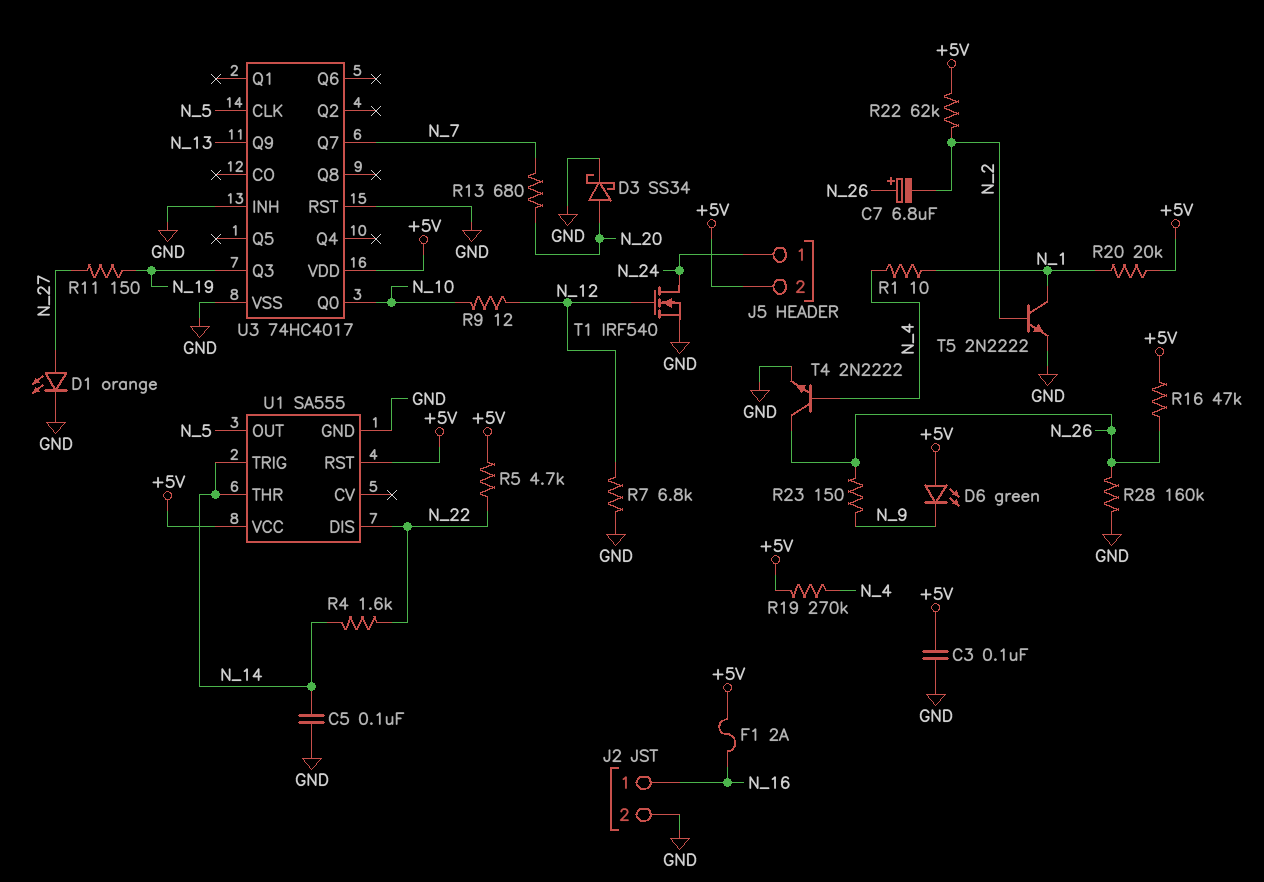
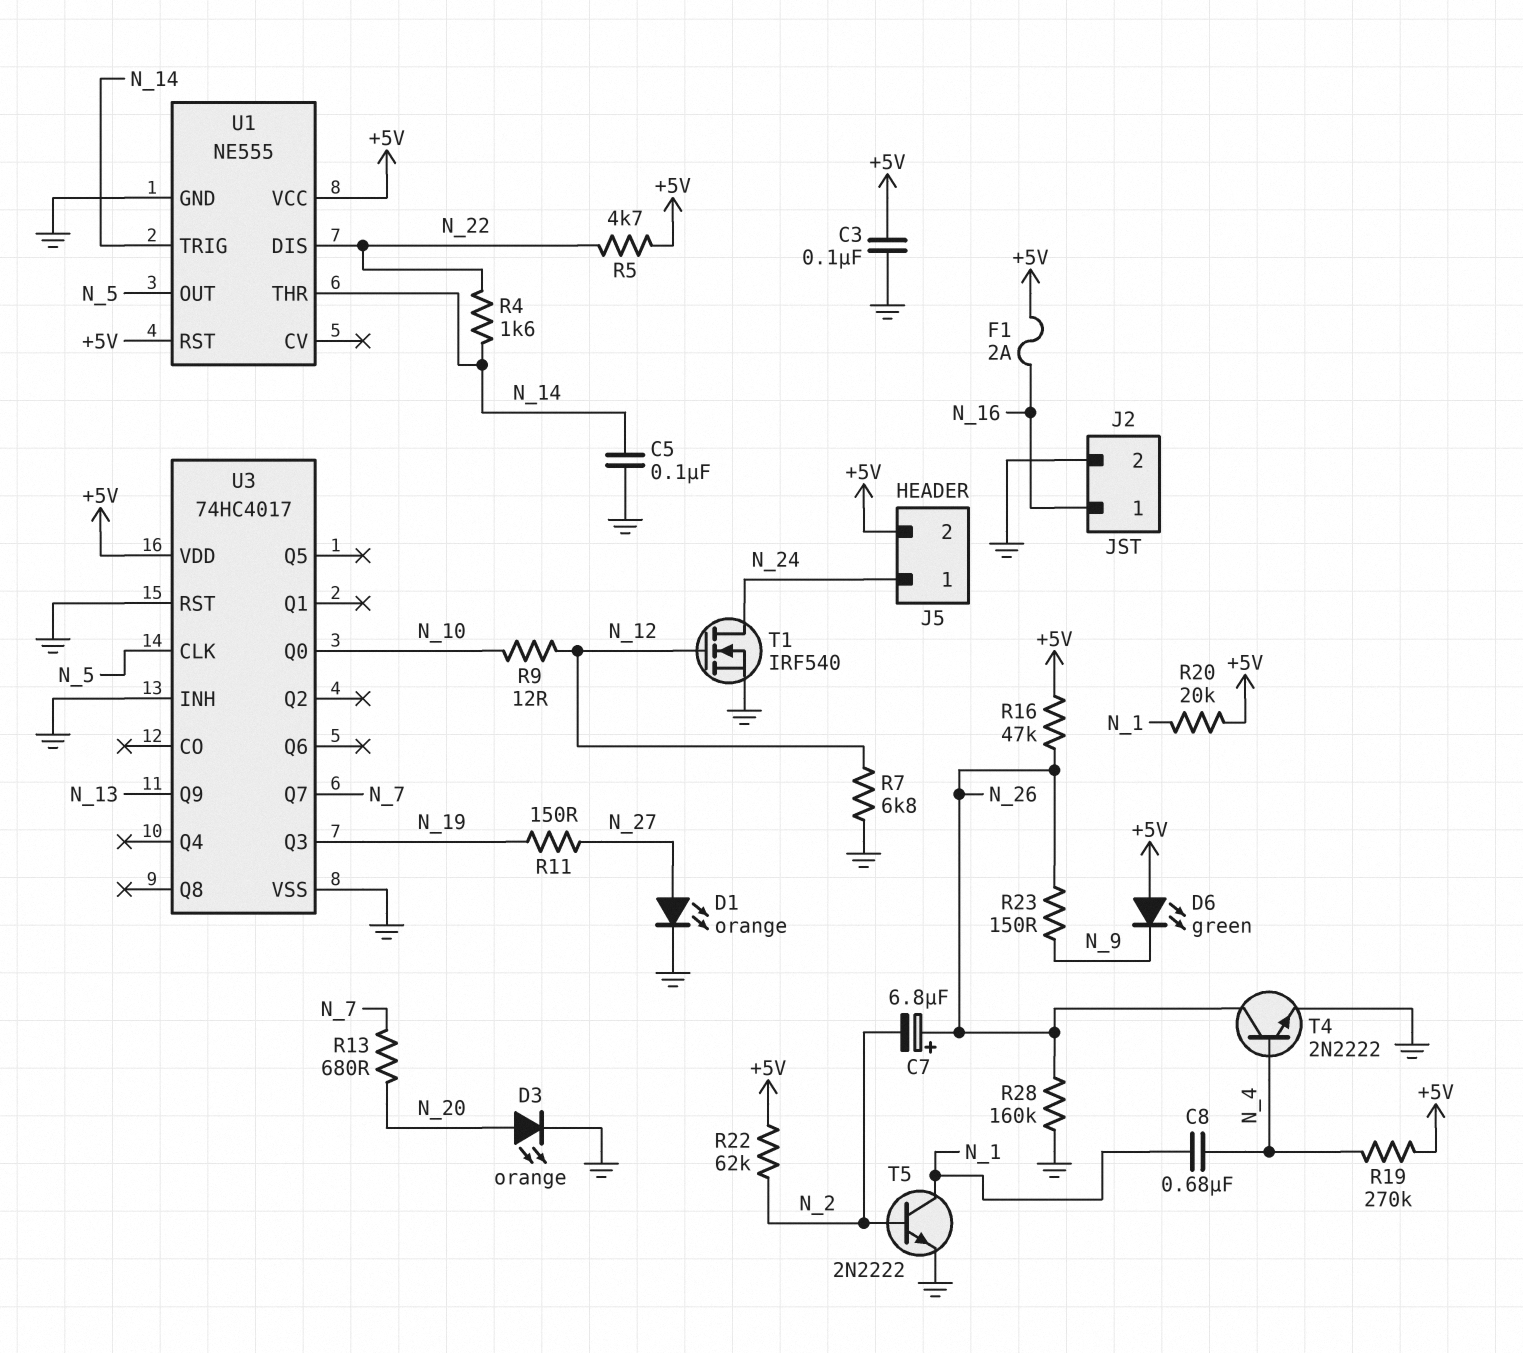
C8: none -> 680nF (N_1, N_4)
D3: schottky SS34 (A N_20, K GND) -> LED orange (A N_20, K GND)
R1: 10 (N_1, N_4) -> none
U1: SA555 -> NE555

